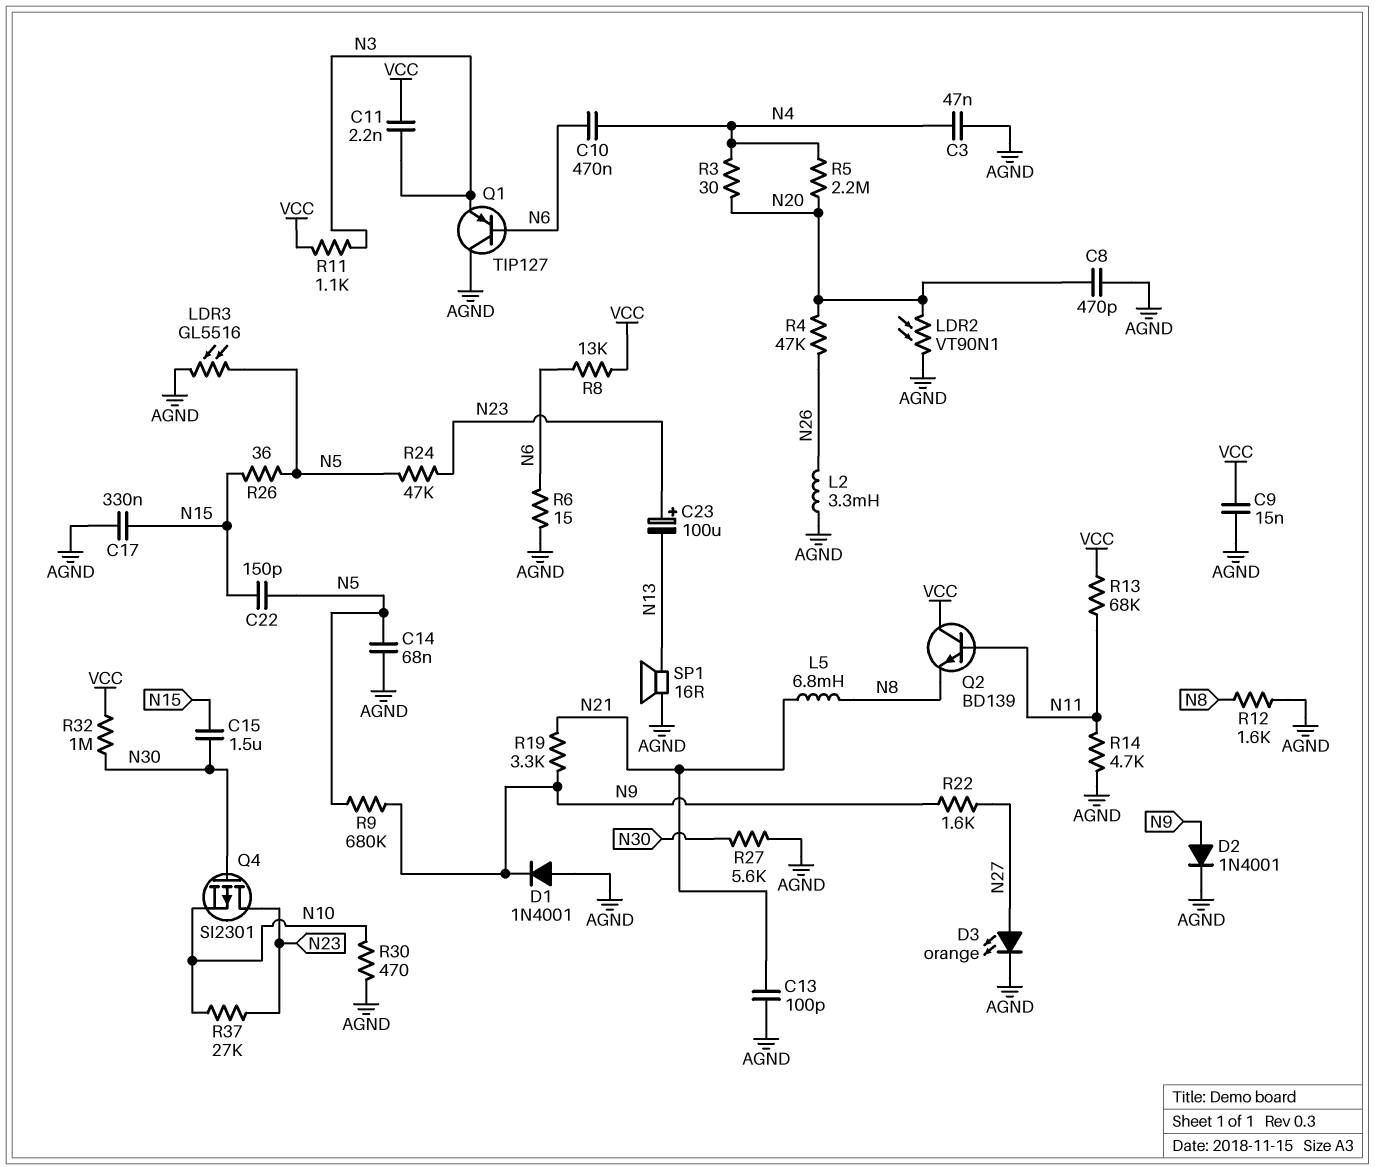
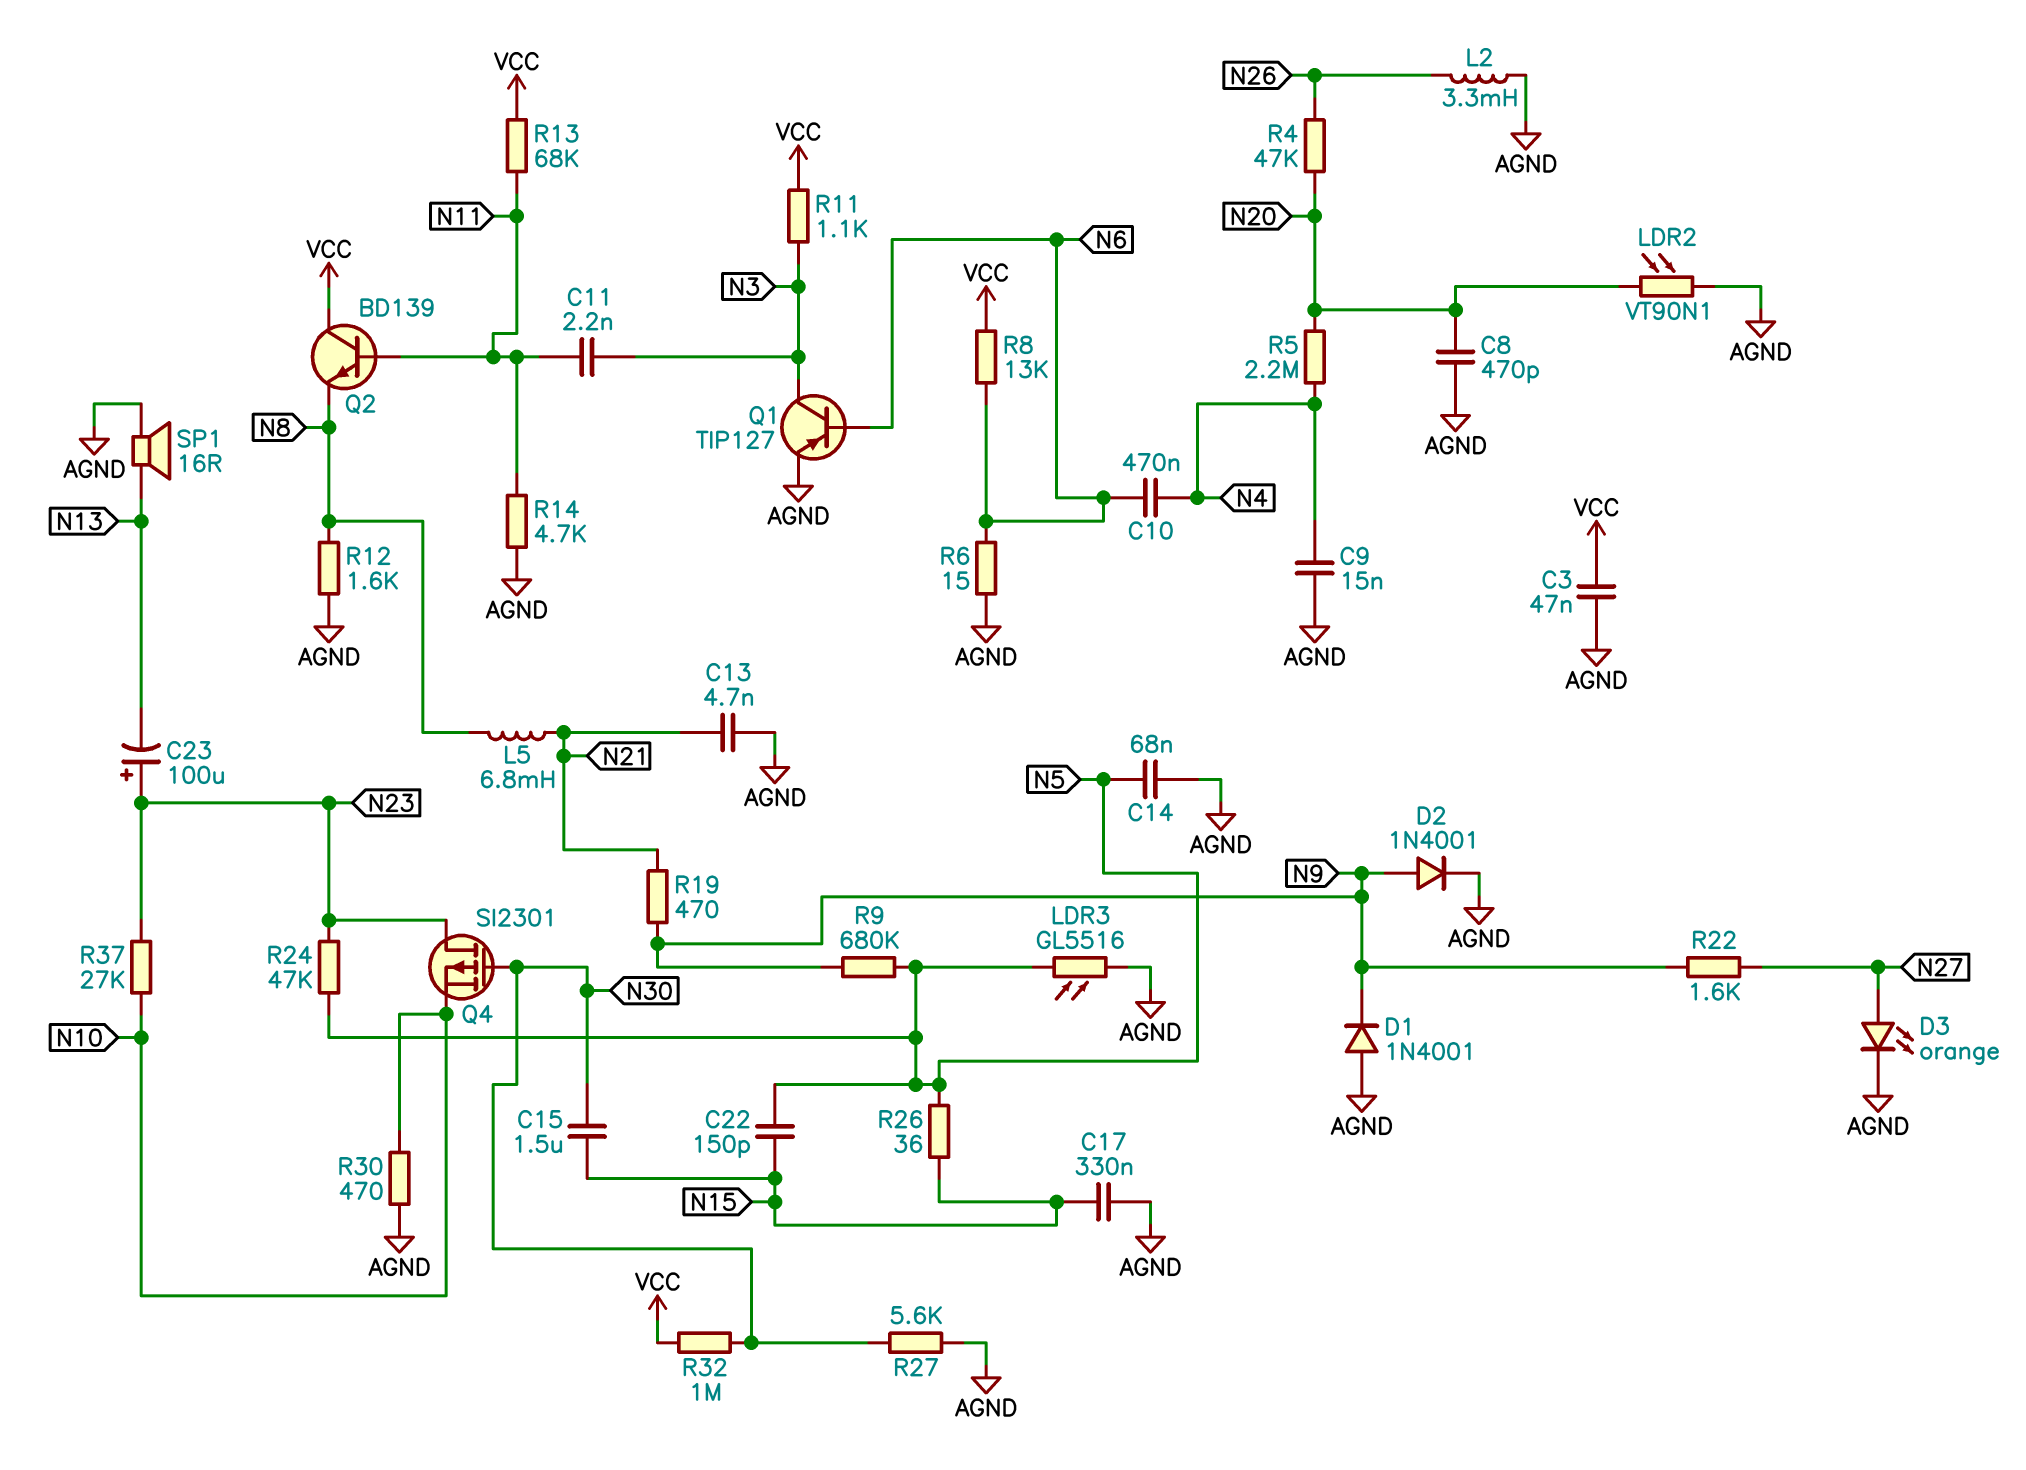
C3: 47nF (AGND, N4) -> 47nF (AGND, VCC)
C9: 15nF (AGND, VCC) -> 15nF (AGND, N4)
C11: 2.2nF (N3, VCC) -> 2.2nF (N3, N11)
C13: 100pF (AGND, N21) -> 4.7nF (AGND, N21)
Q1: PNP TIP127 (B N6, C AGND, E N3) -> PNP TIP127 (B N6, C N3, E AGND)
R3: 30 (N4, N20) -> none
R19: 3.3k (N9, N21) -> 470 (N9, N21)

